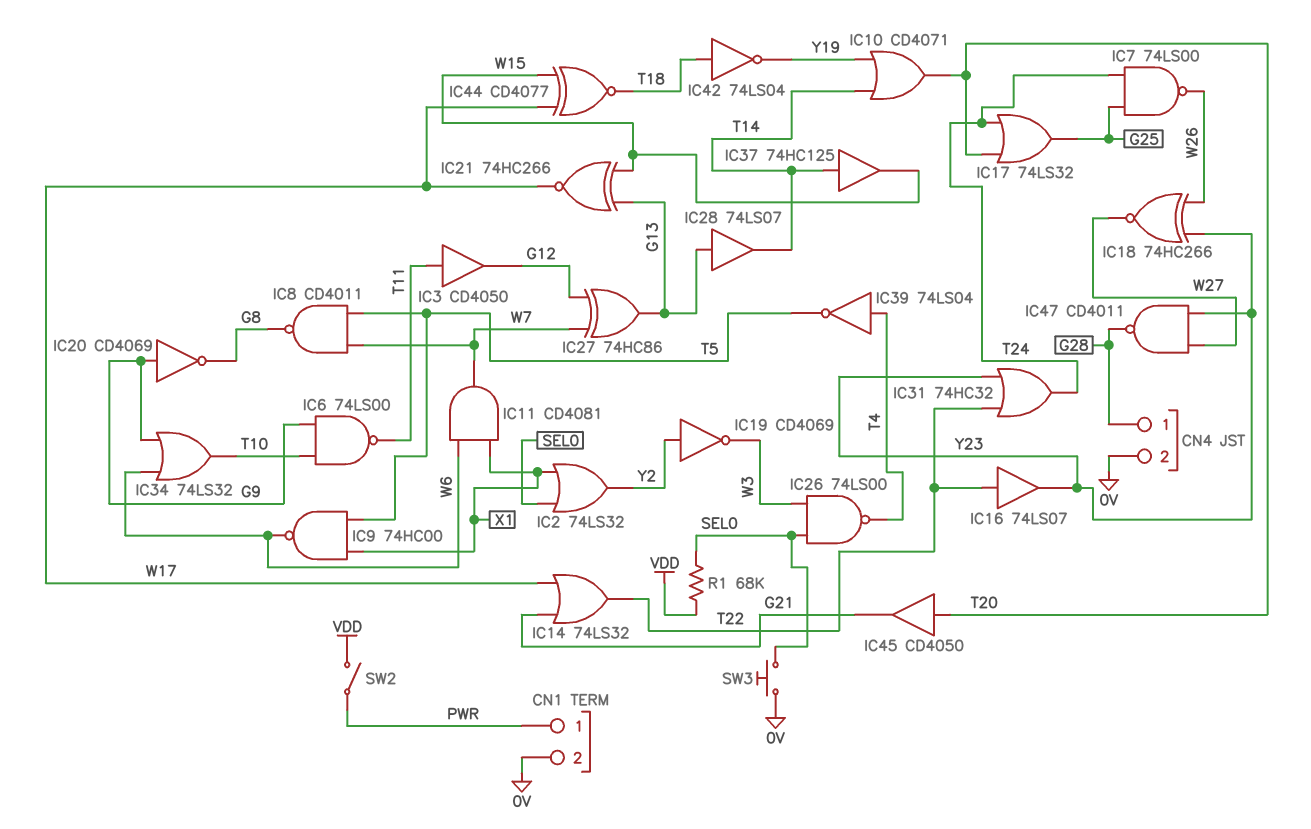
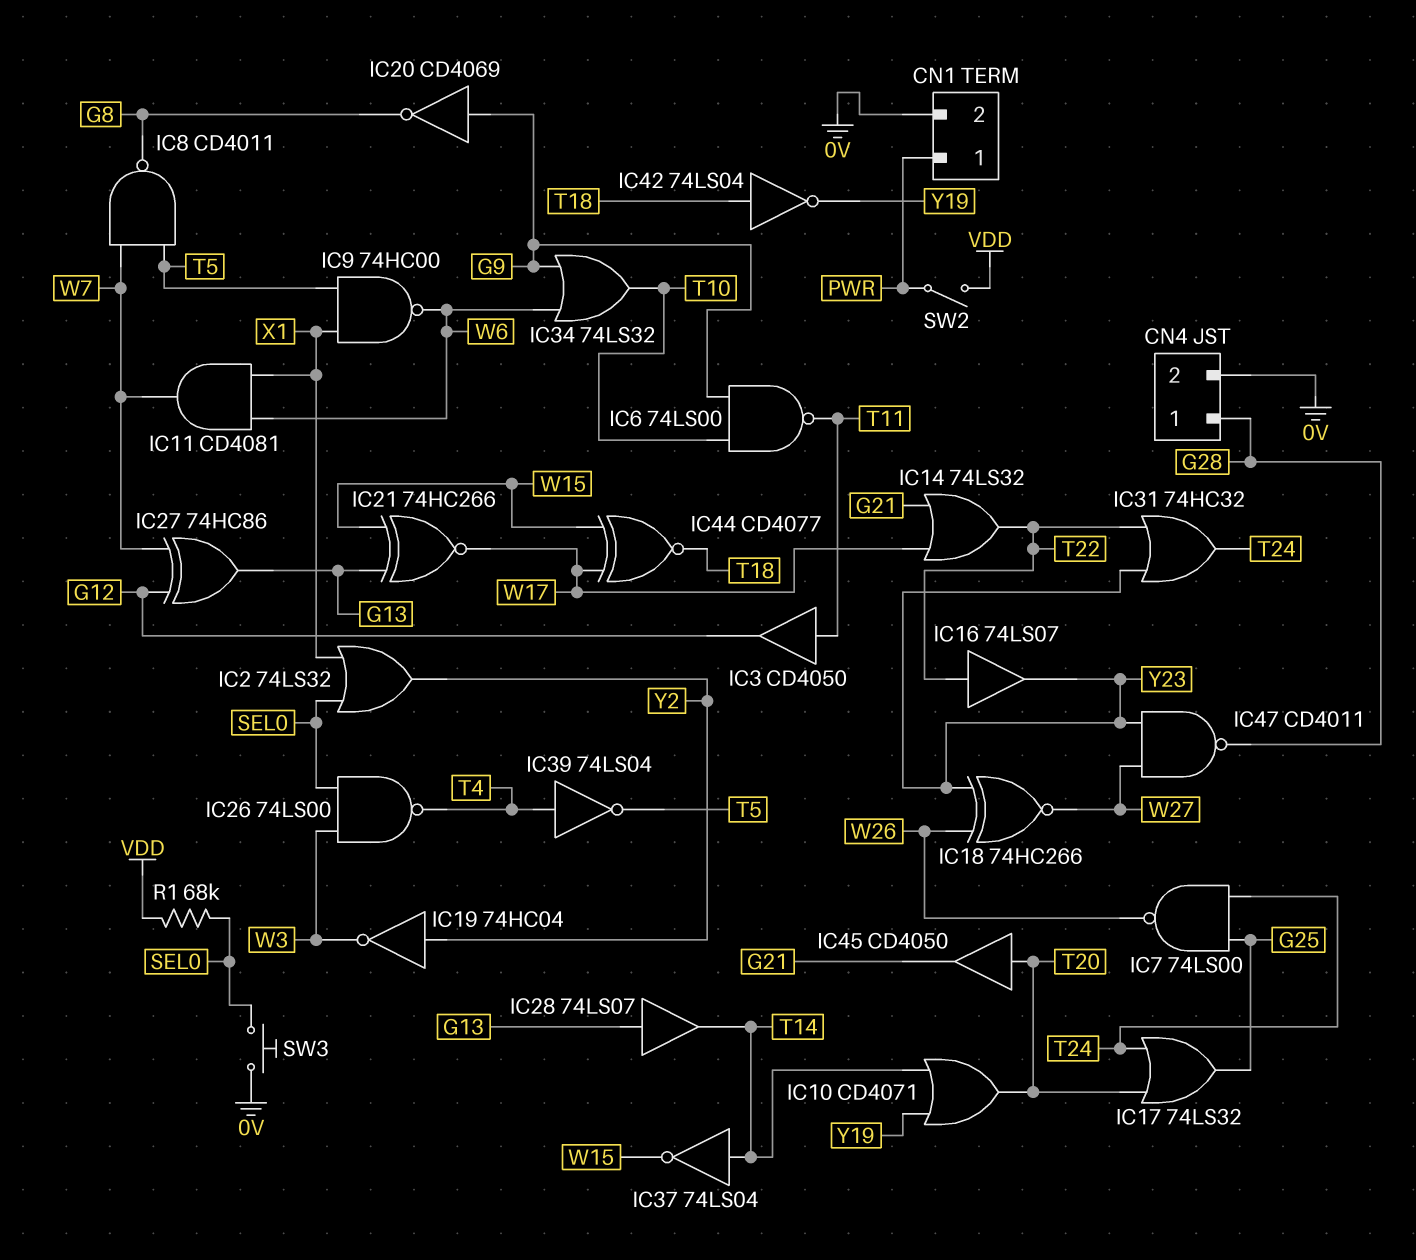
IC19: NOT CD4069 (in Y2, out W3) -> NOT 74HC04 (in Y2, out W3)
IC37: buffer 74HC125 (in T14, out W15) -> NOT 74LS04 (in T14, out W15)

